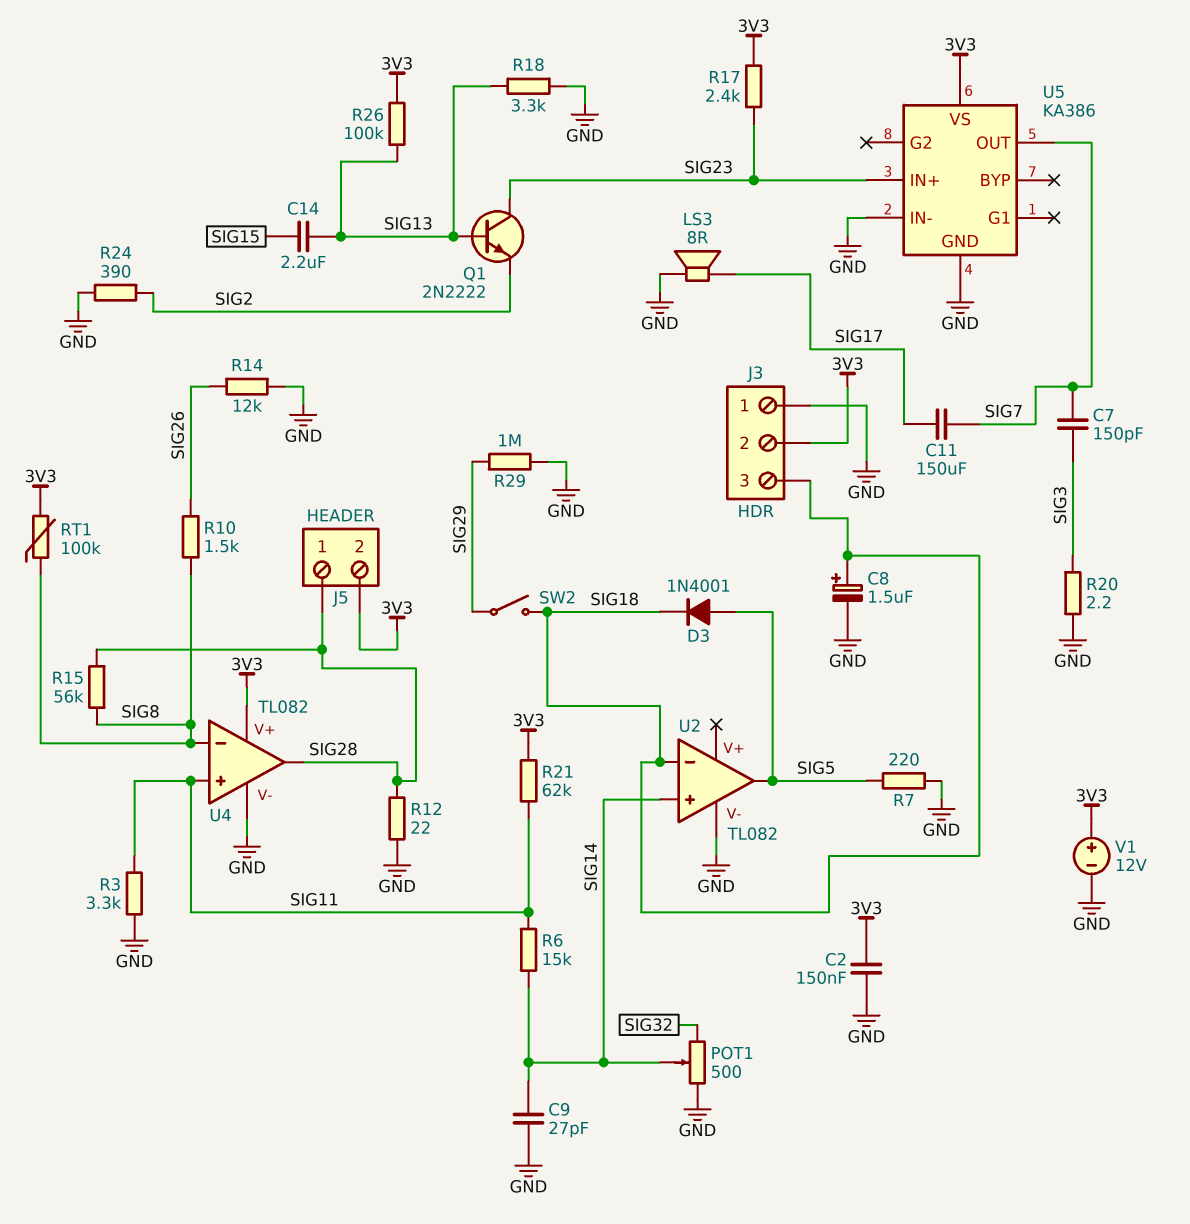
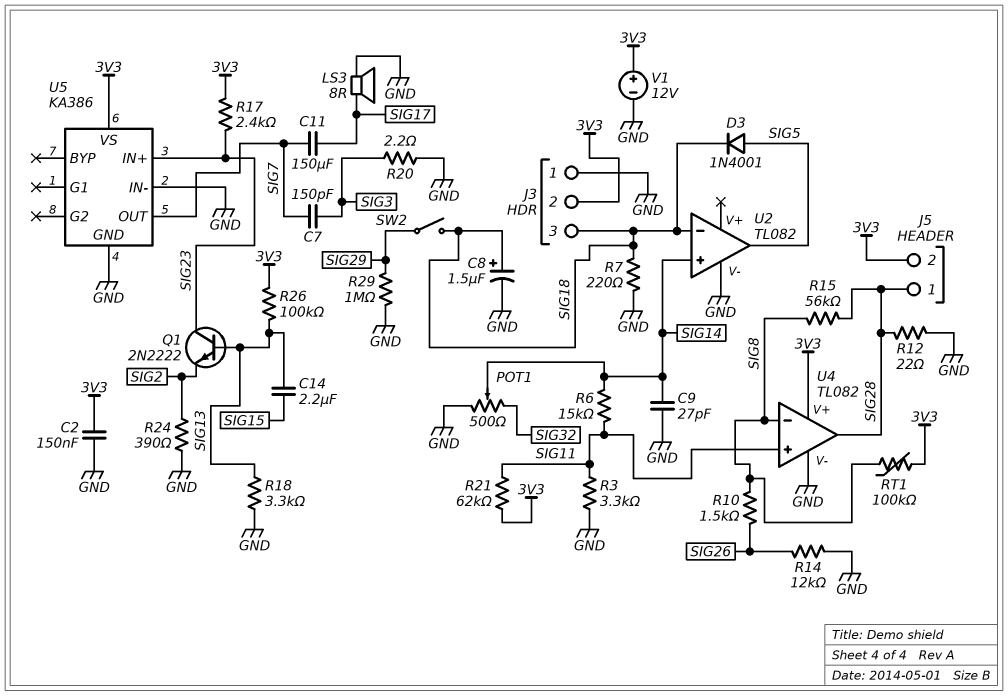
R7: 220 (GND, SIG5) -> 220 (GND, SIG18)

